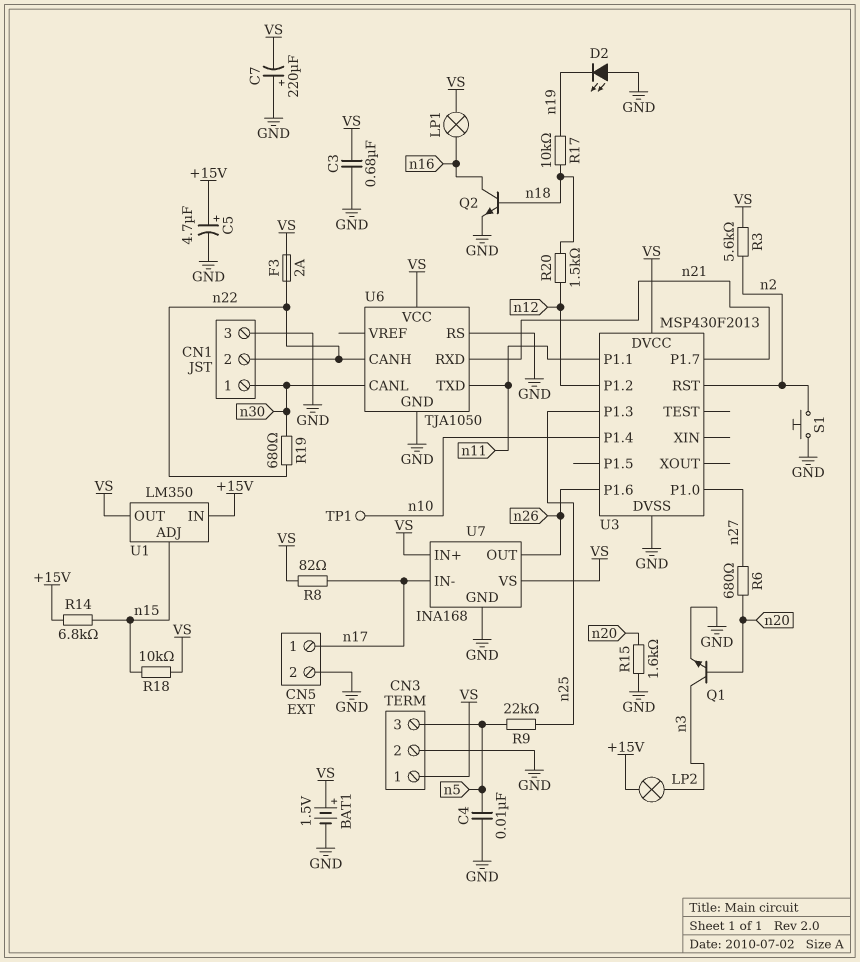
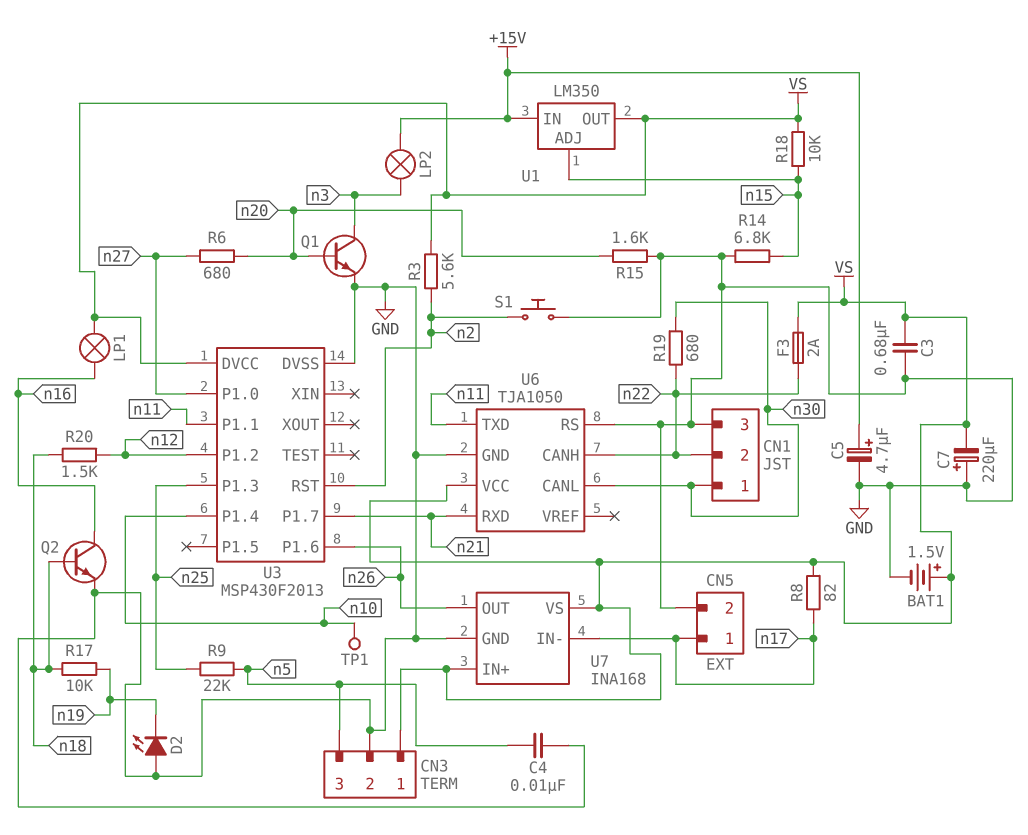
R14: 6.8k (+15V, n15) -> 6.8k (GND, n15)

